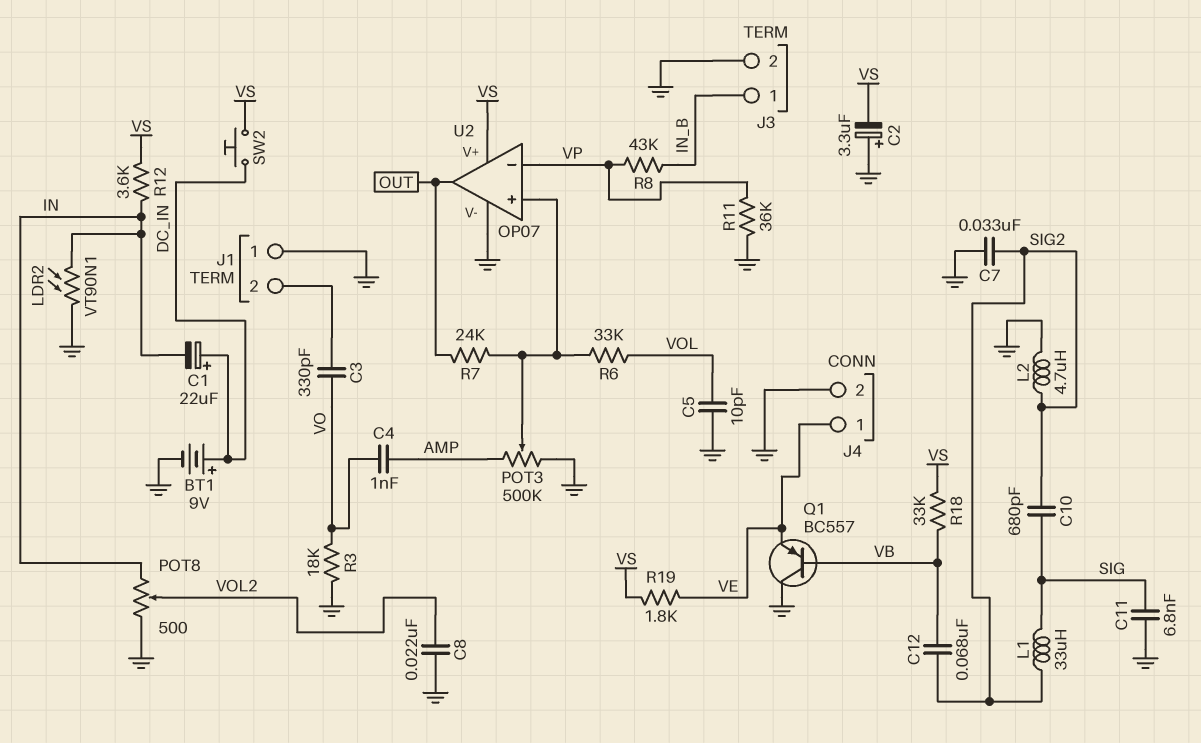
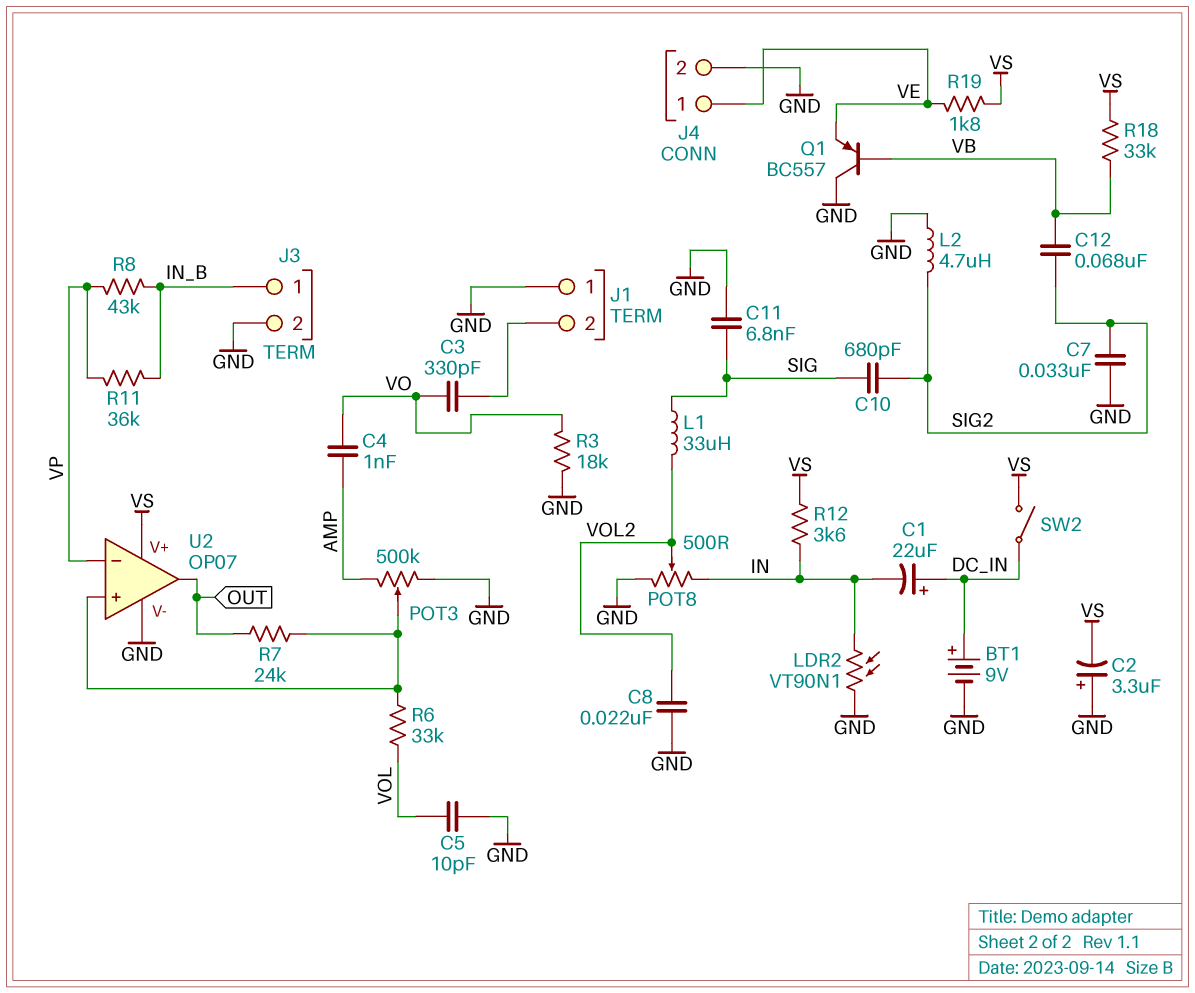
L1: 33uH (SIG, SIG2) -> 33uH (SIG, VOL2)
R11: 36k (GND, VP) -> 36k (IN_B, VP)
SW2: button (DC_IN, VS) -> switch (DC_IN, VS)

